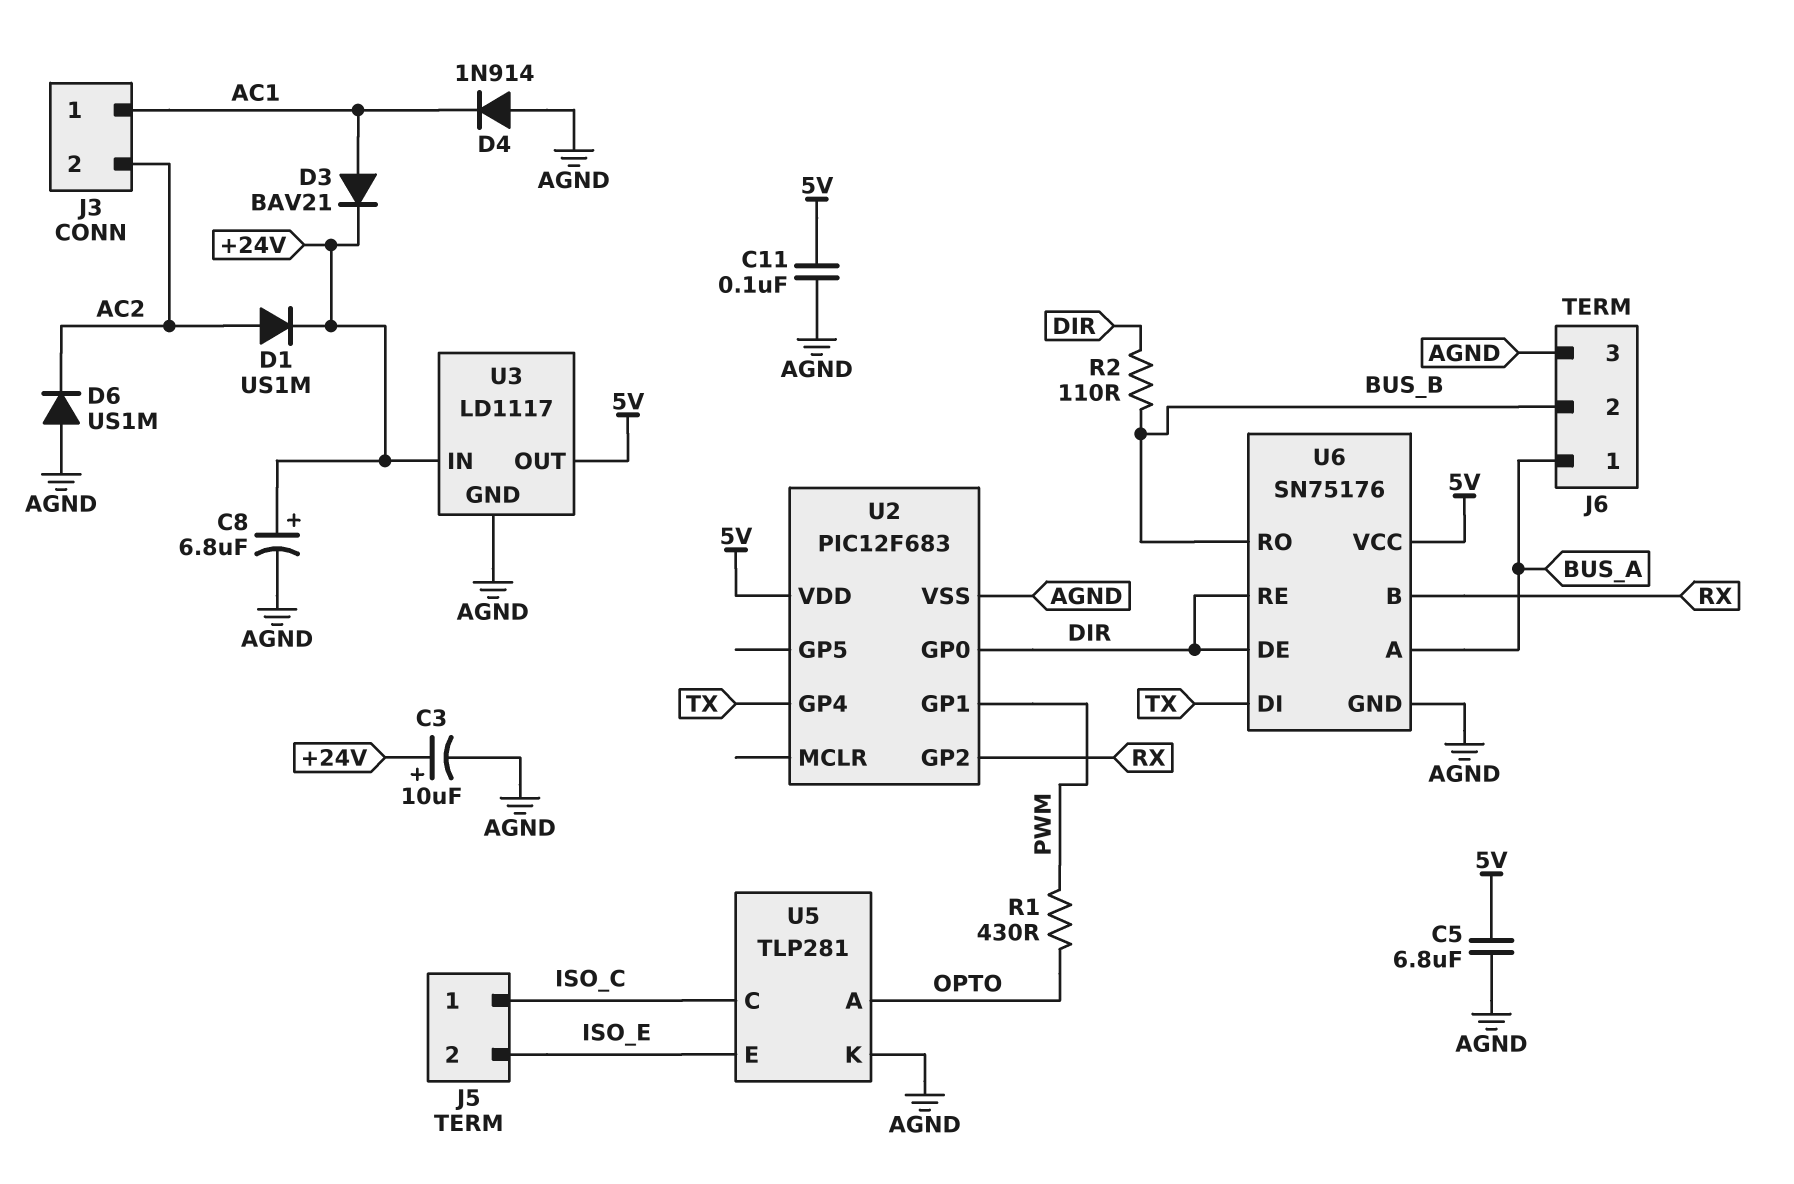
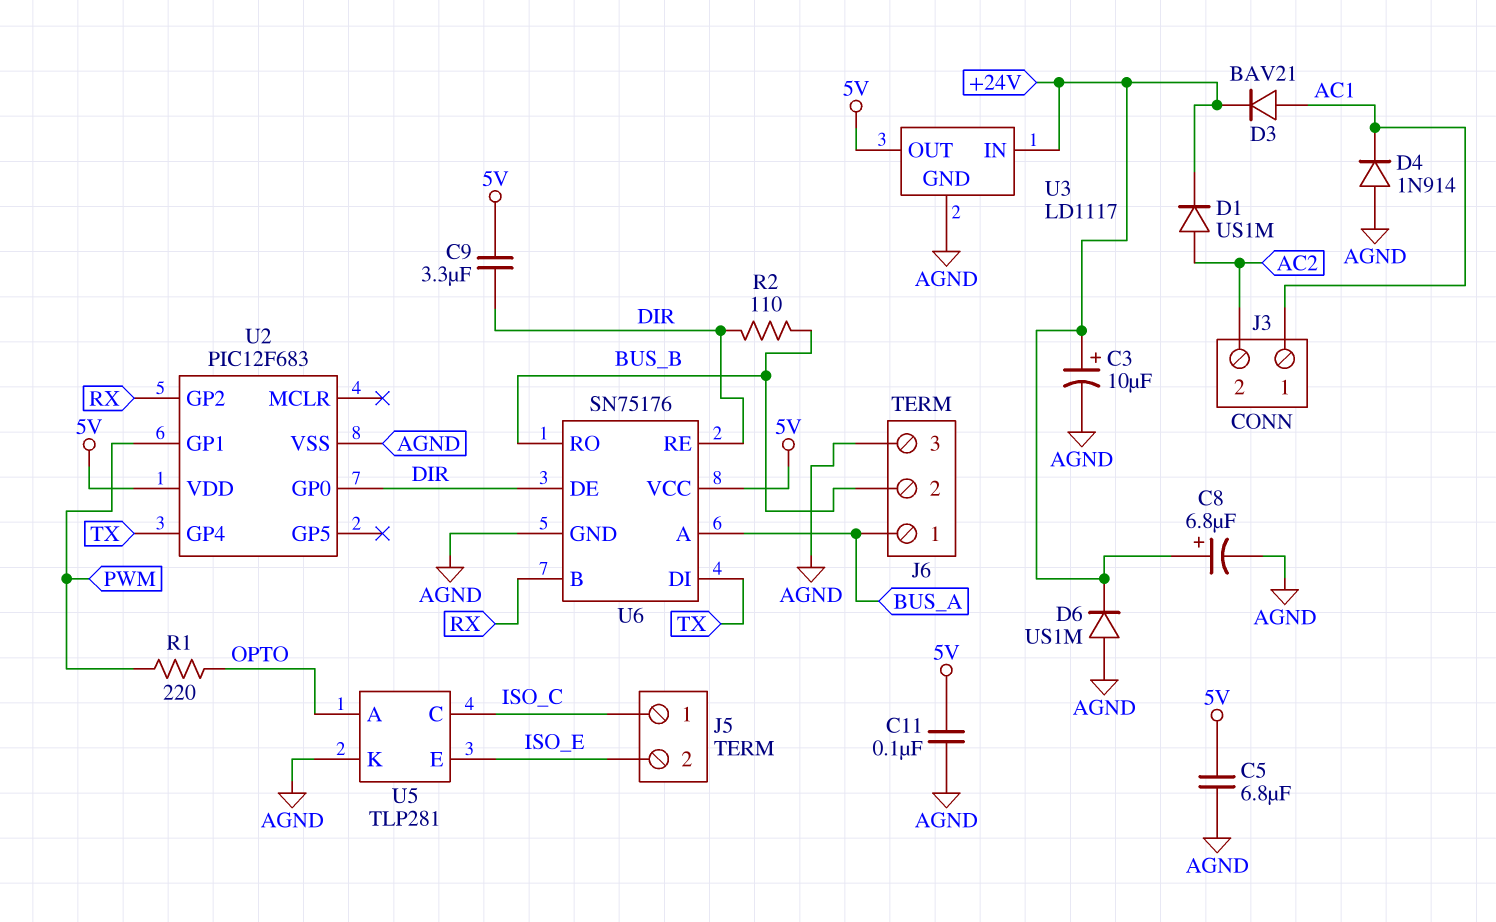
C9: none -> 3.3uF (5V, DIR)
D6: diode US1M (A AGND, K AC2) -> diode US1M (A AGND, K +24V)
R1: 430 (OPTO, PWM) -> 220 (OPTO, PWM)

